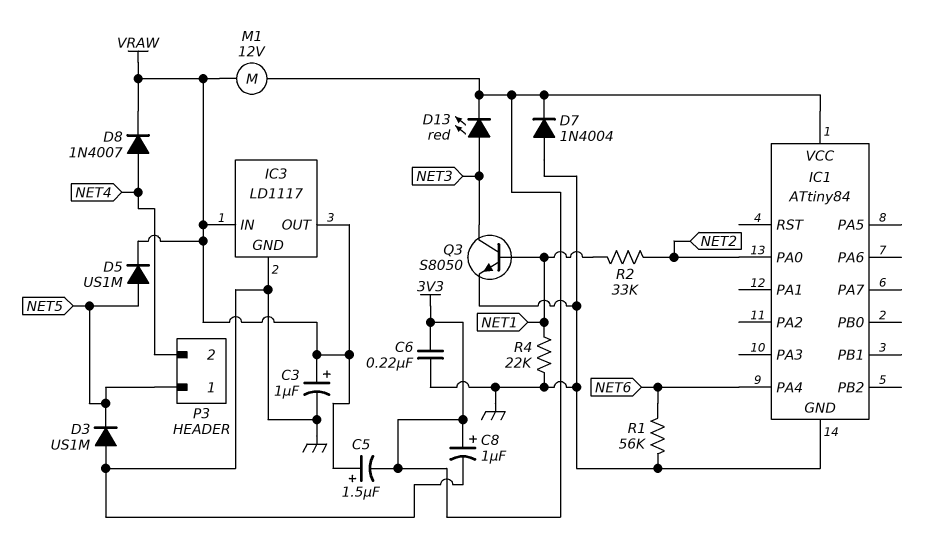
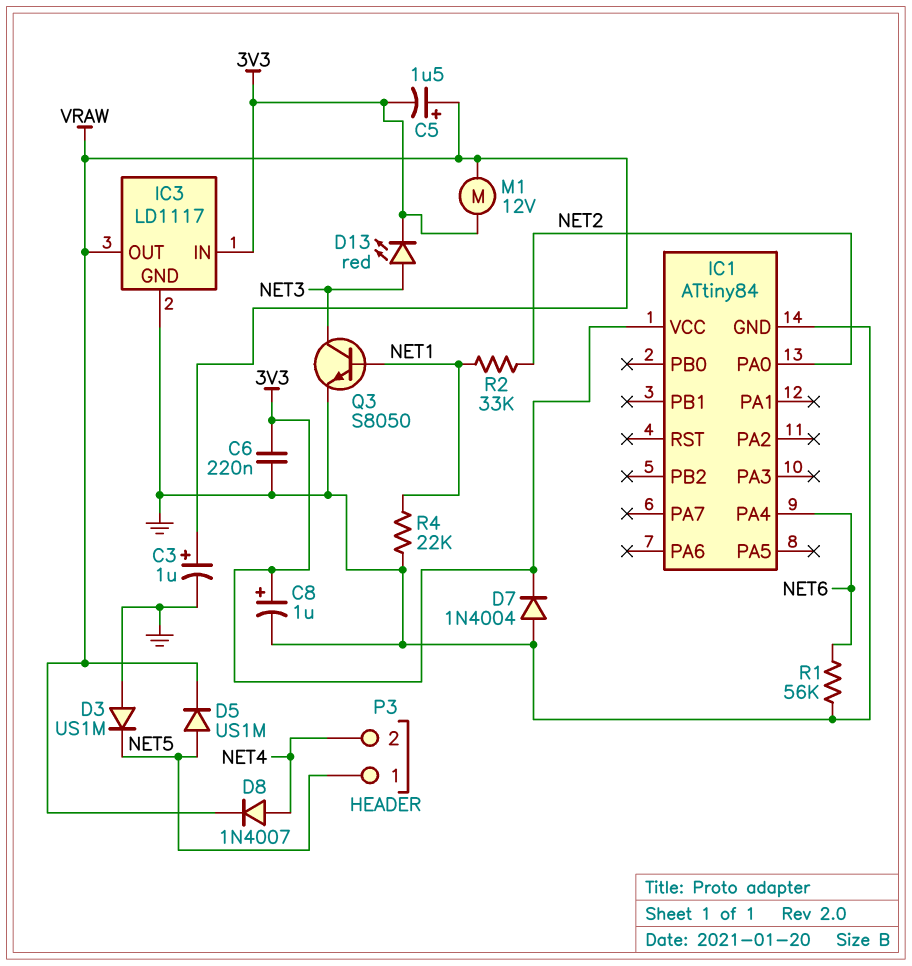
IC3 pin IN: VRAW -> 3V3

